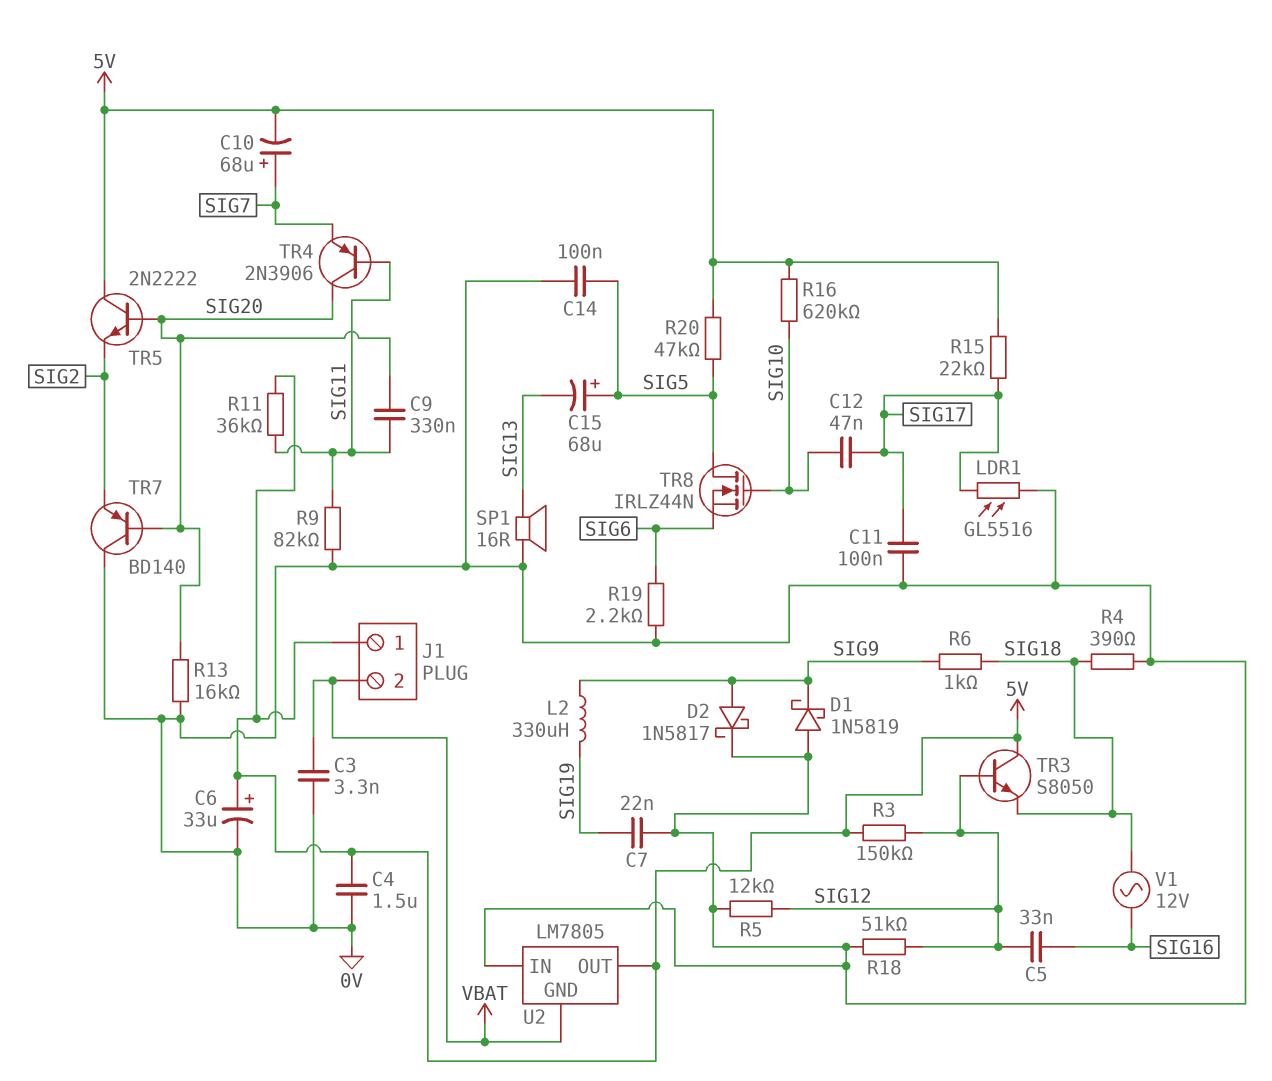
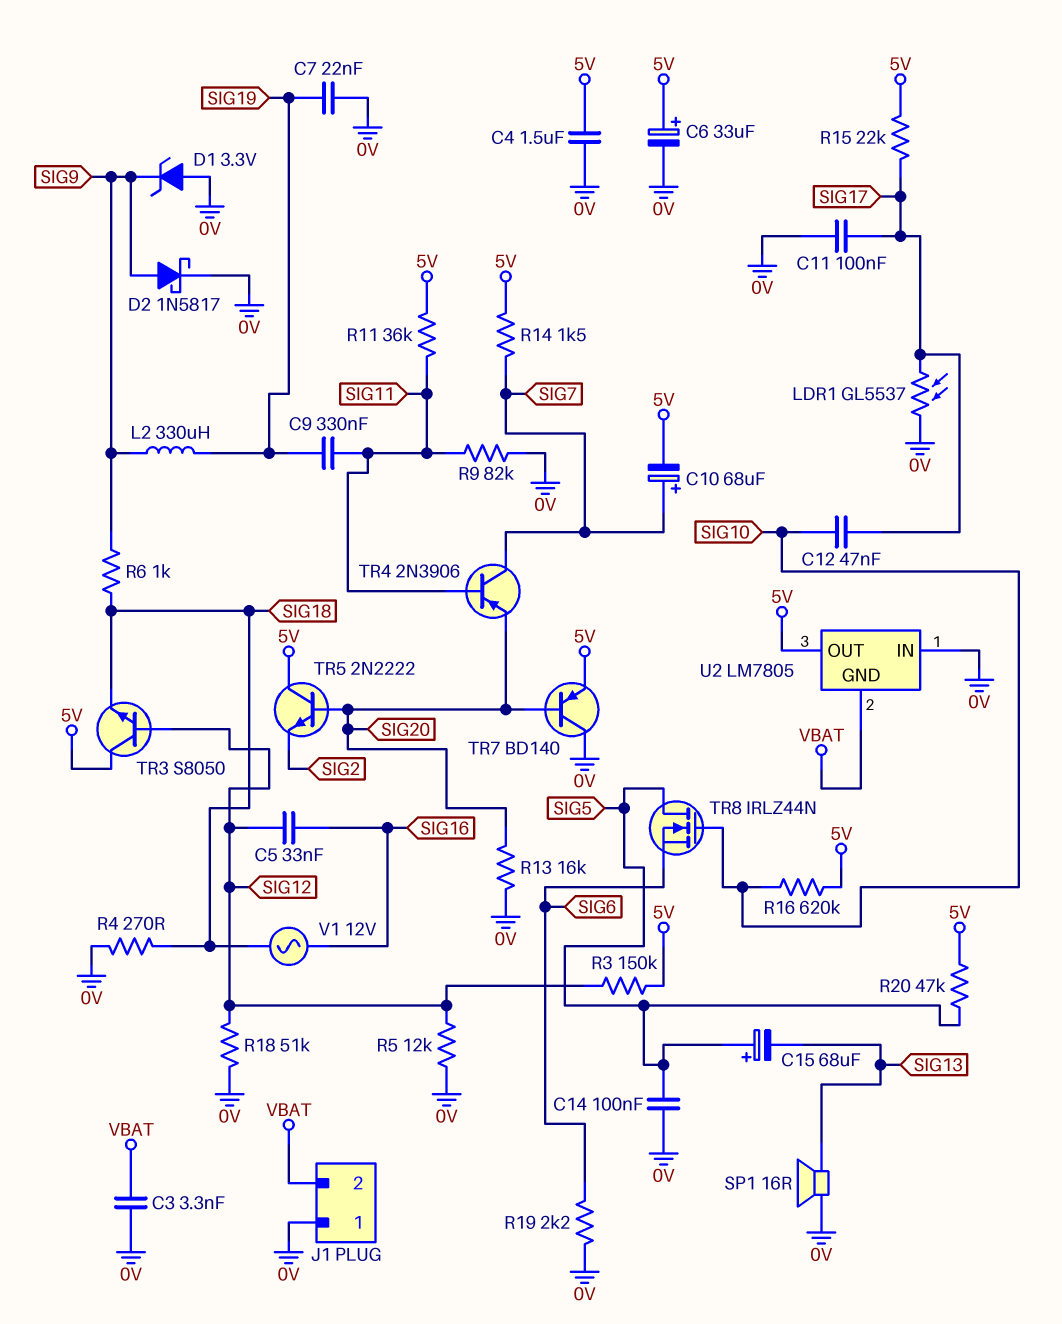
C9: 330nF (SIG11, SIG20) -> 330nF (SIG11, SIG19)
D1: schottky 1N5819 (A 0V, K SIG9) -> zener 3.3V (A 0V, K SIG9)
J1 pin 1: 5V -> 0V
LDR1: GL5516 (0V, SIG17) -> GL5537 (0V, SIG17)
R4: 390 (0V, SIG18) -> 270 (0V, SIG18)
R14: none -> 1.5k (5V, SIG7)
TR4: PNP 2N3906 (B SIG11, C SIG20, E SIG7) -> PNP 2N3906 (B SIG11, C SIG7, E SIG20)
TR7: PNP BD140 (B SIG20, C 0V, E SIG2) -> PNP BD140 (B SIG20, C 0V, E 5V)

